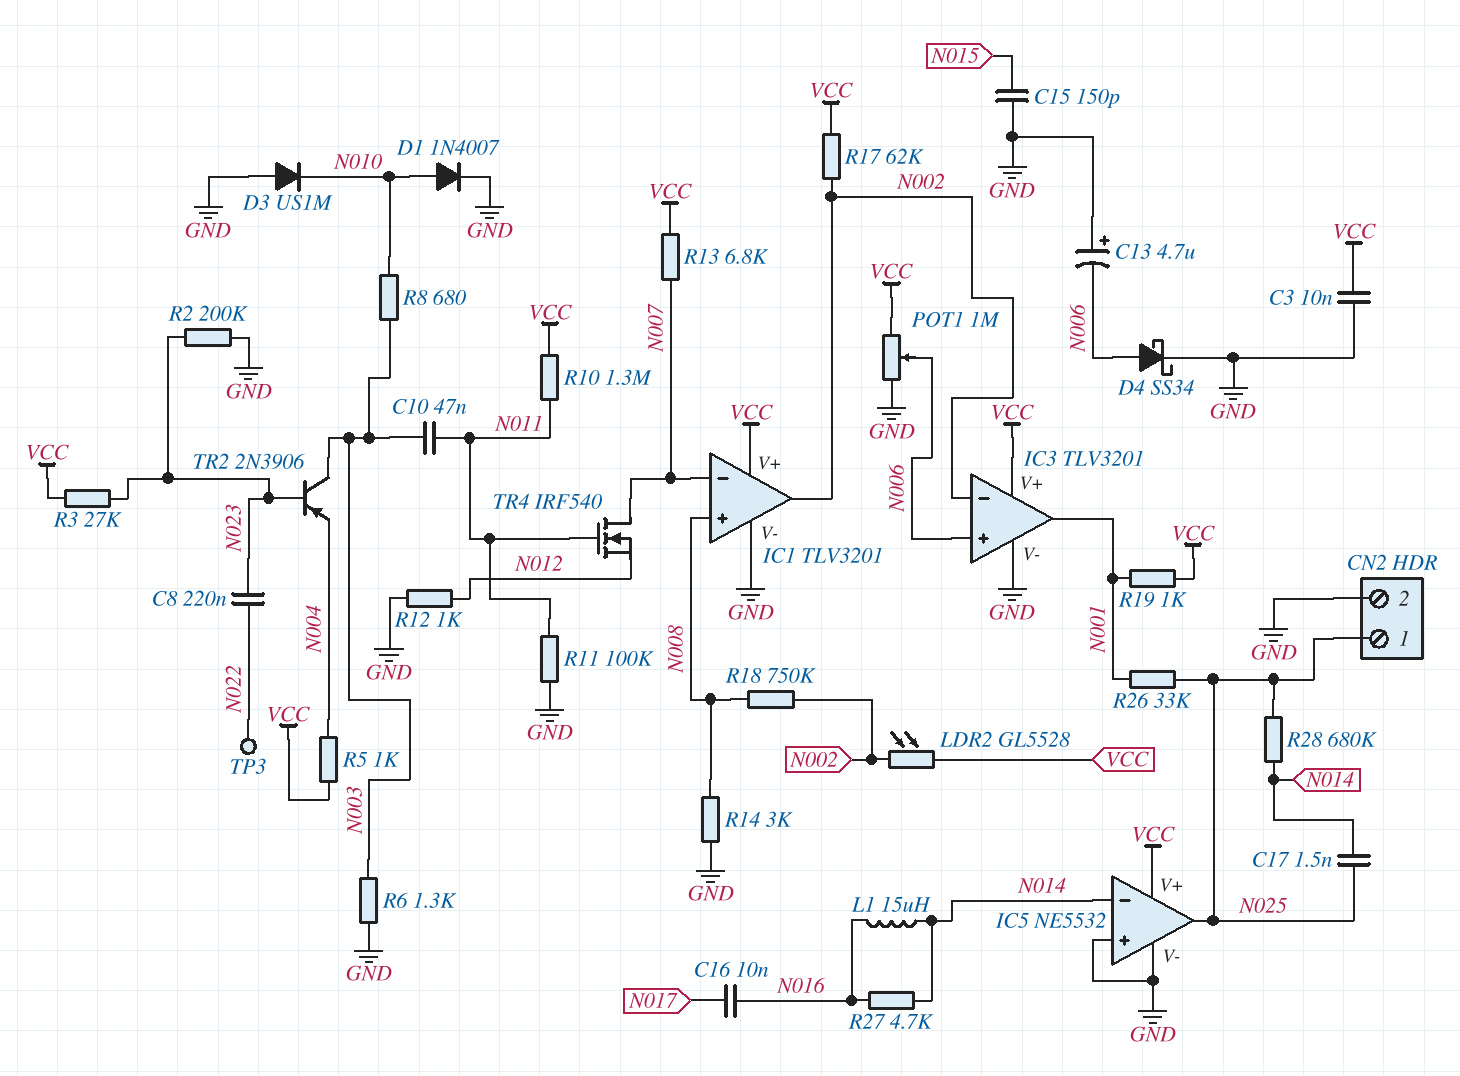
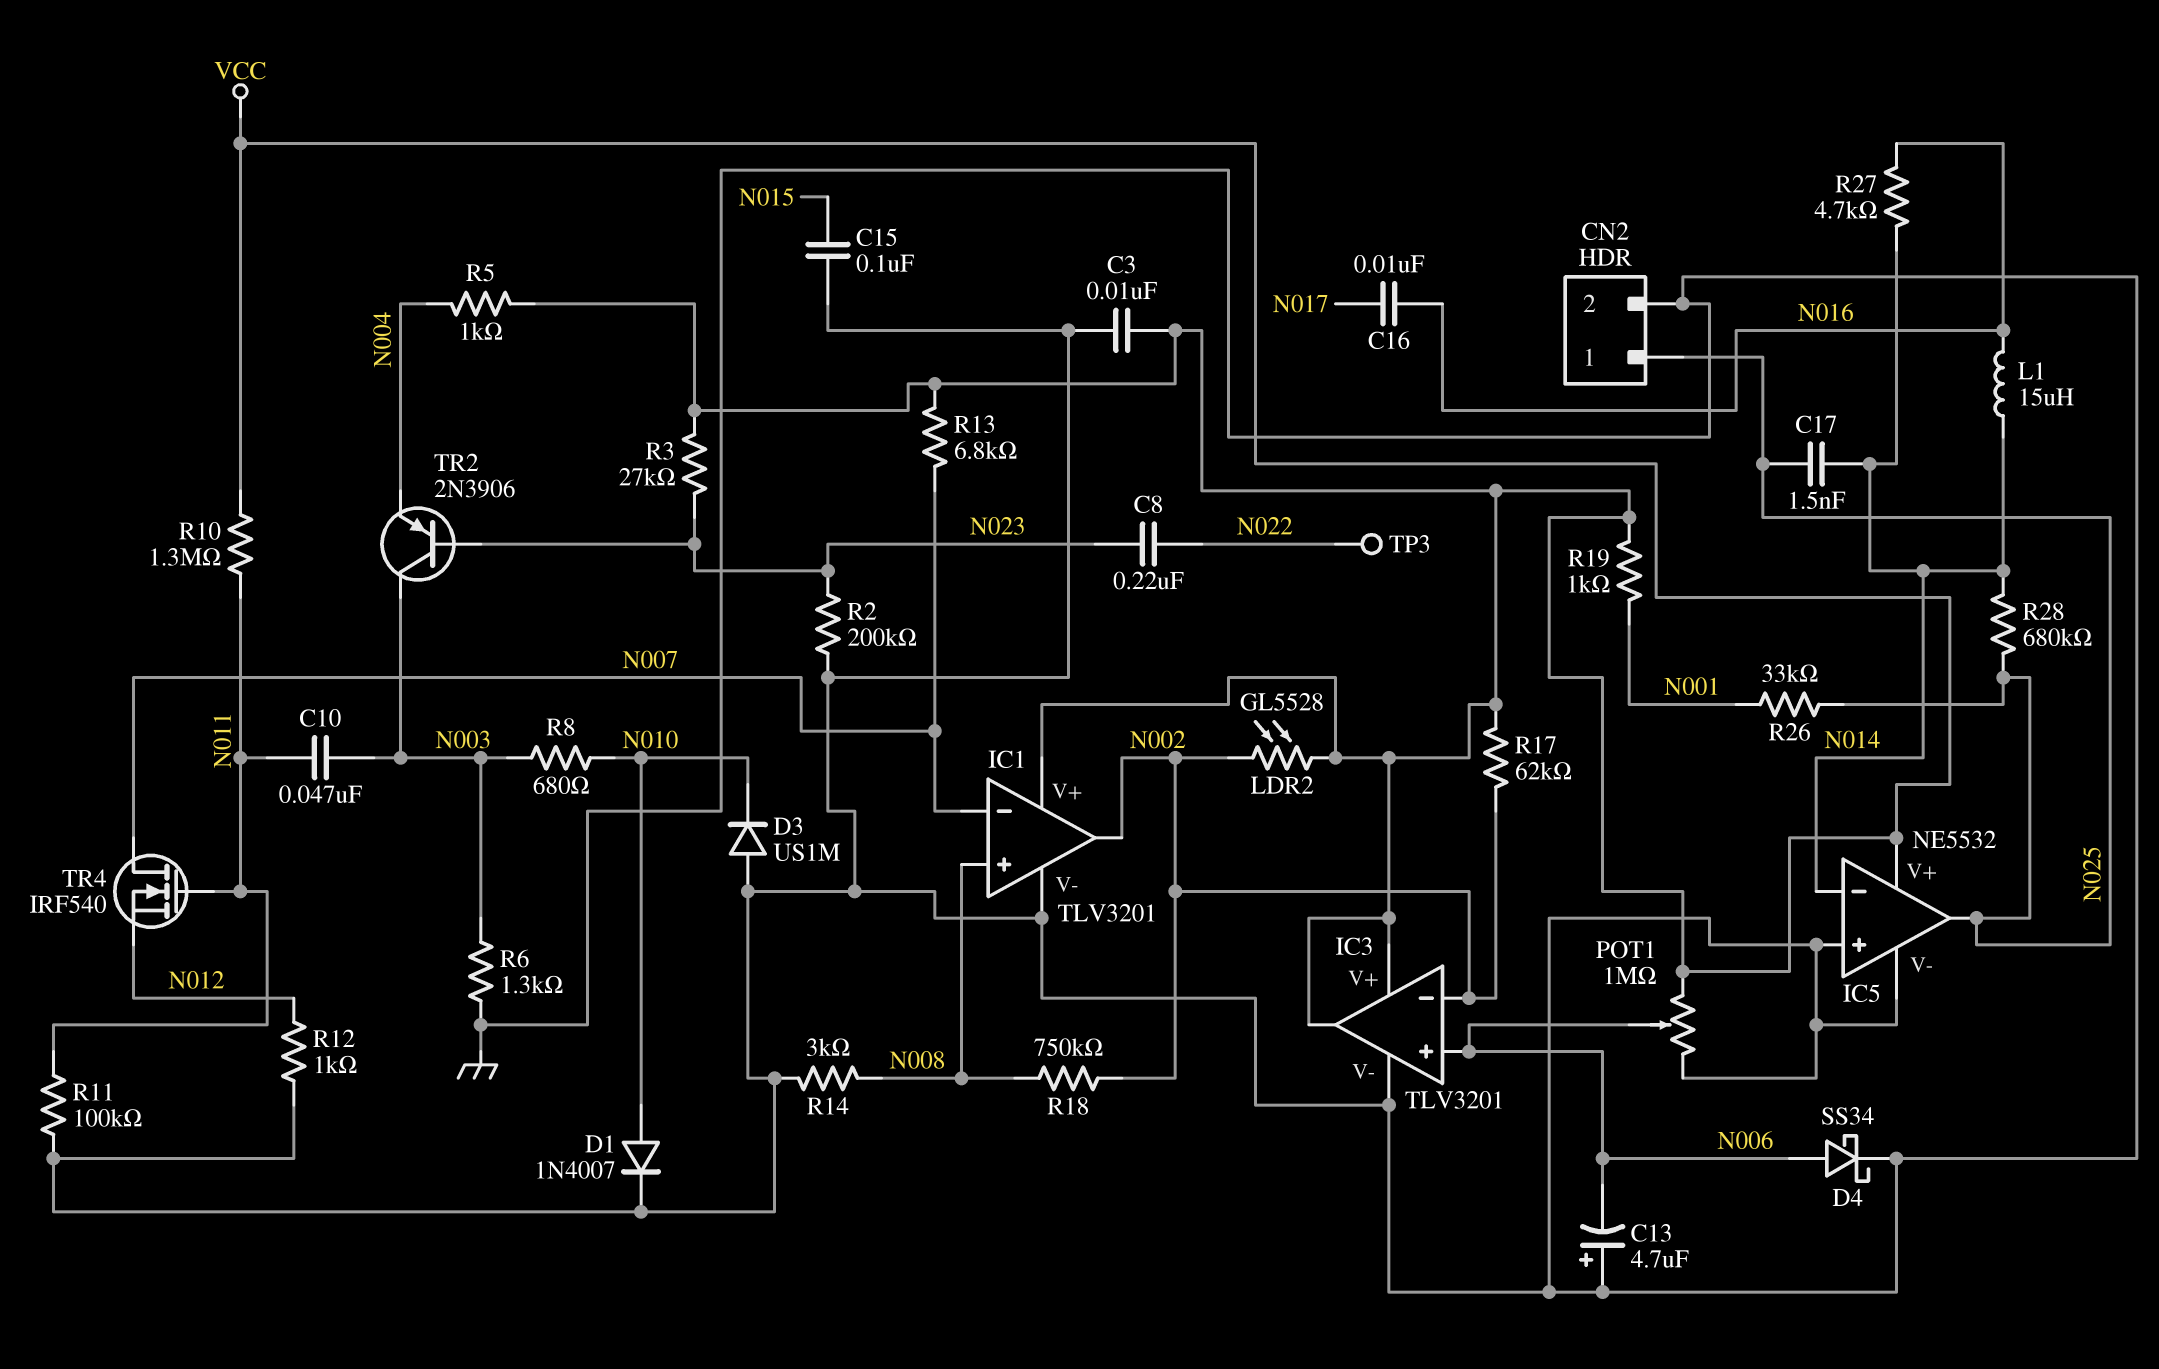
C15: 150pF (GND, N015) -> 100nF (GND, N015)
IC3 pin out: N001 -> VCC

